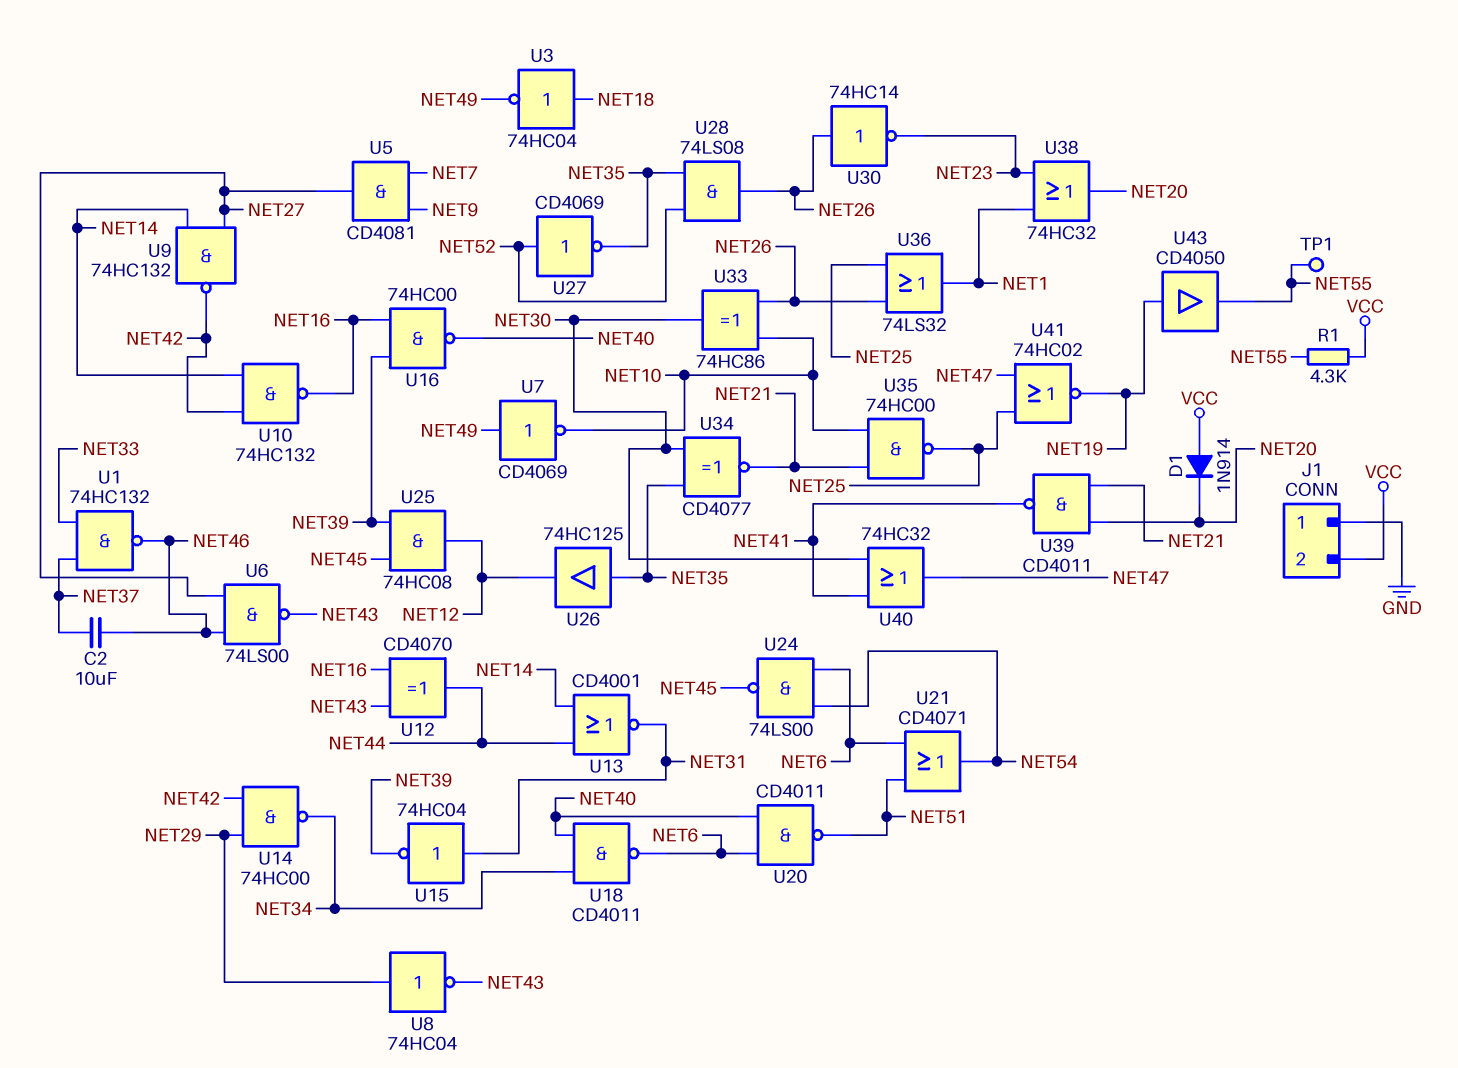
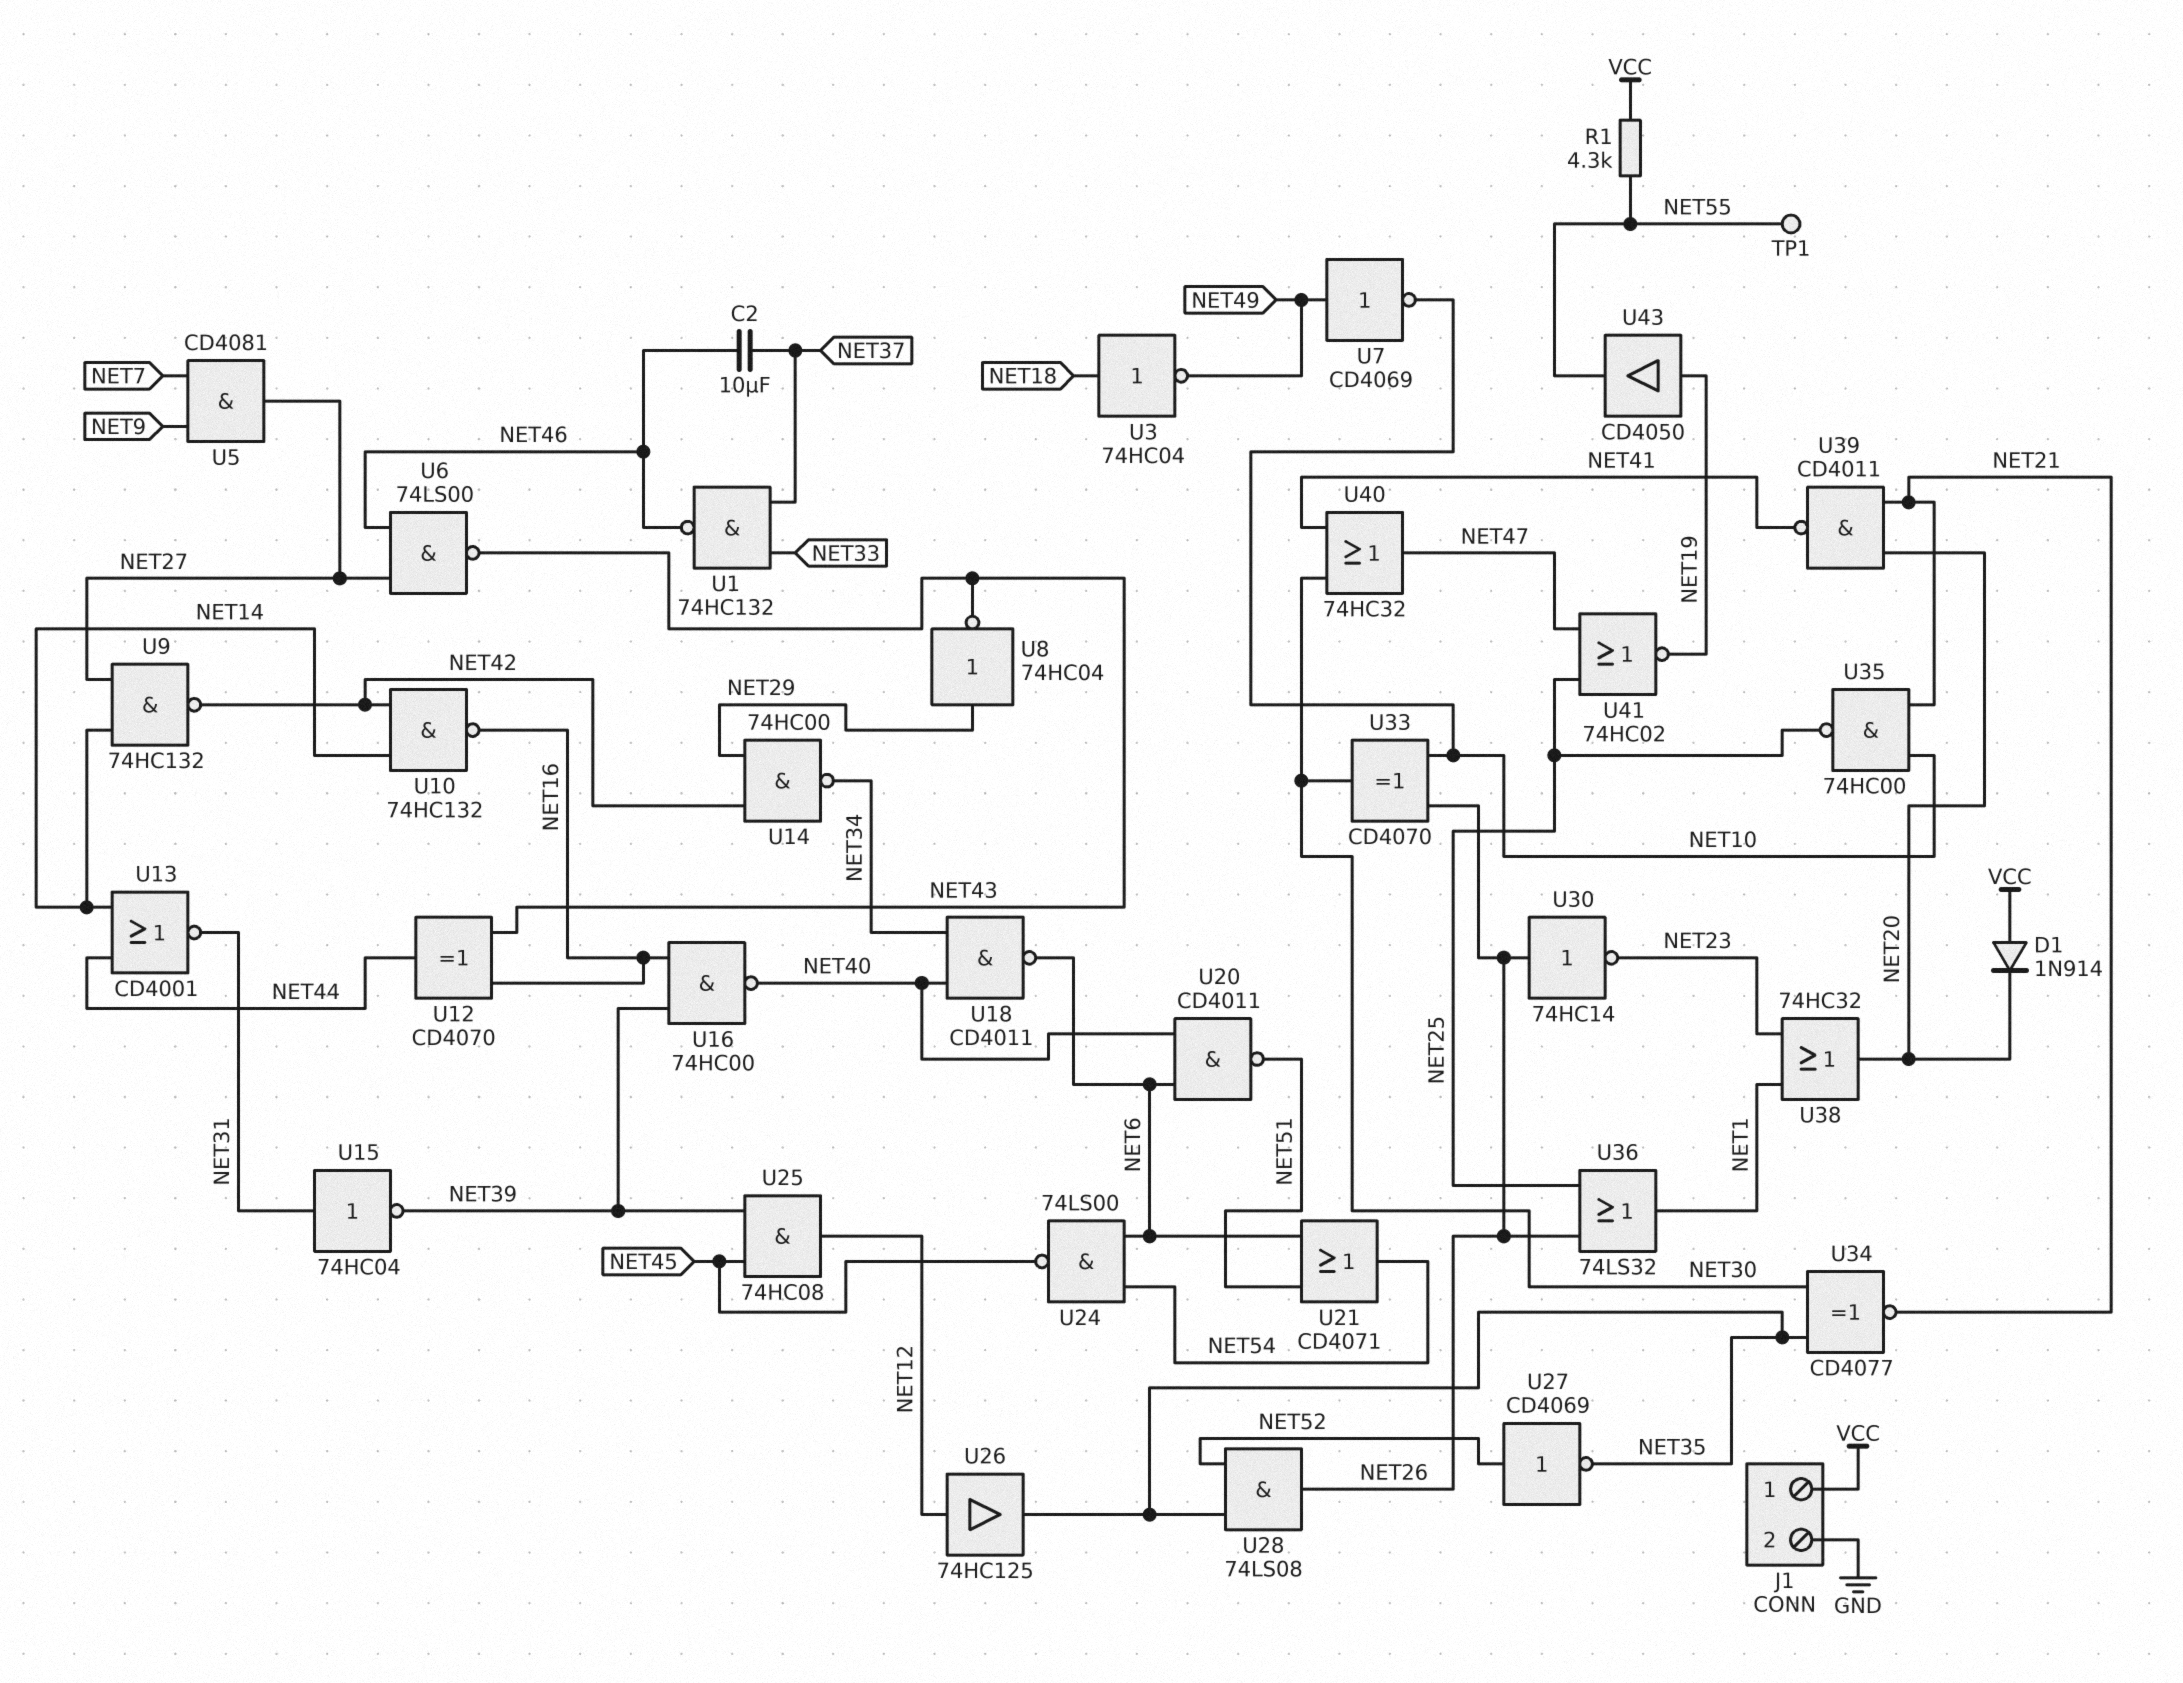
J1 pin 1: GND -> VCC
J1 pin 2: VCC -> GND
U26: buffer 74HC125 (in NET35, out NET12) -> buffer 74HC125 (in NET12, out NET35)
U33: XOR 74HC86 (in NET10, in NET26, out NET30) -> XOR CD4070 (in NET10, in NET26, out NET30)

